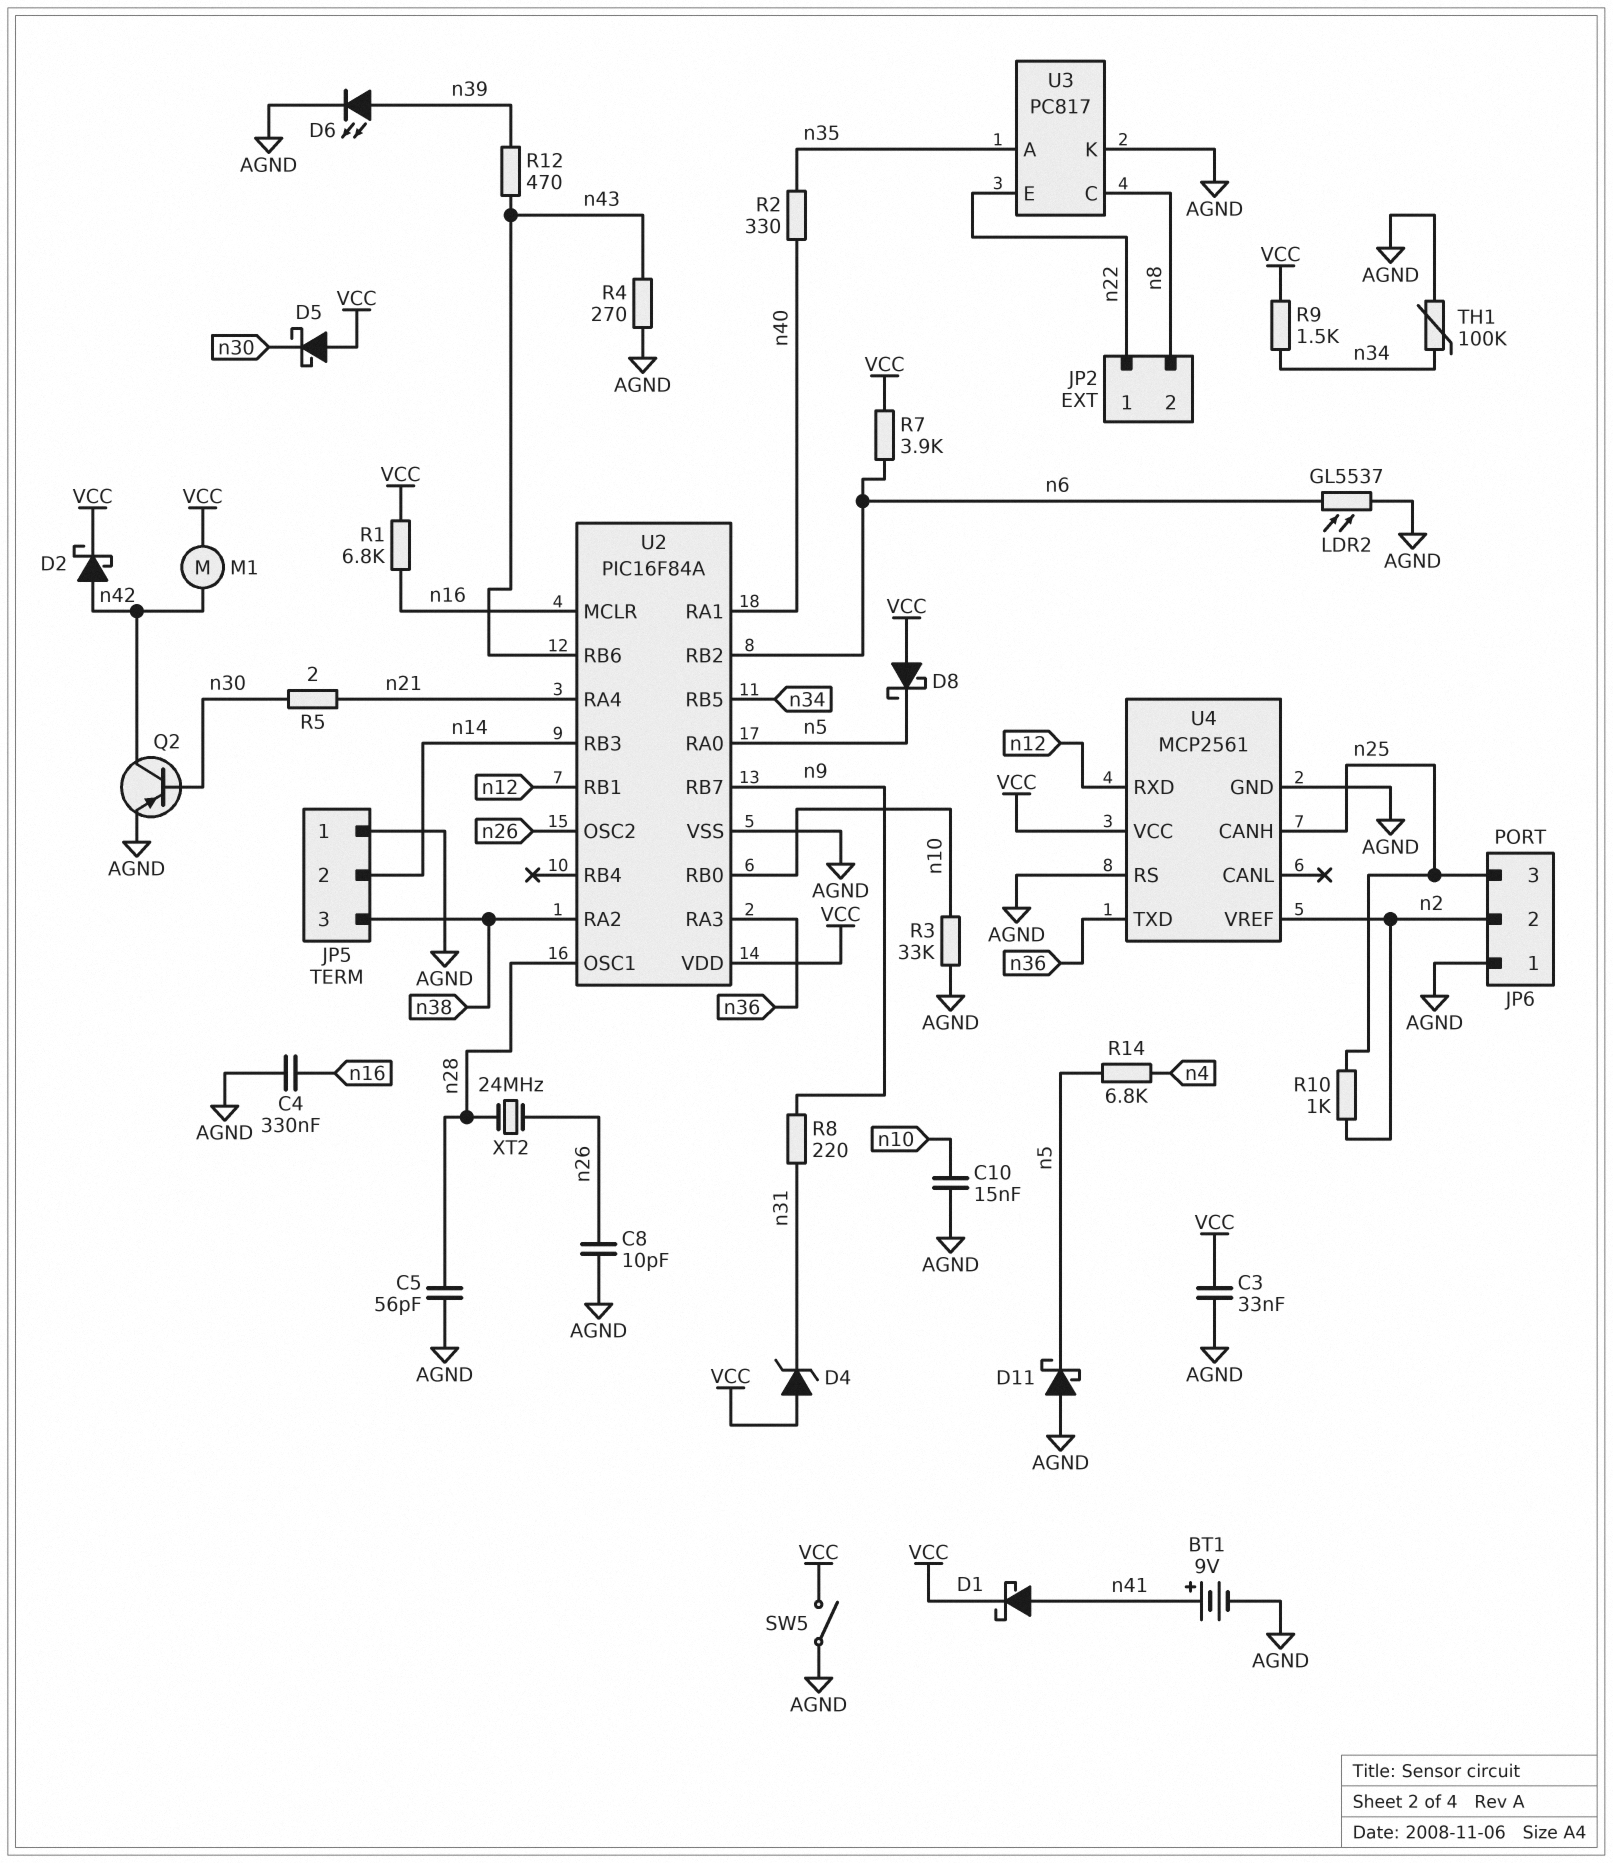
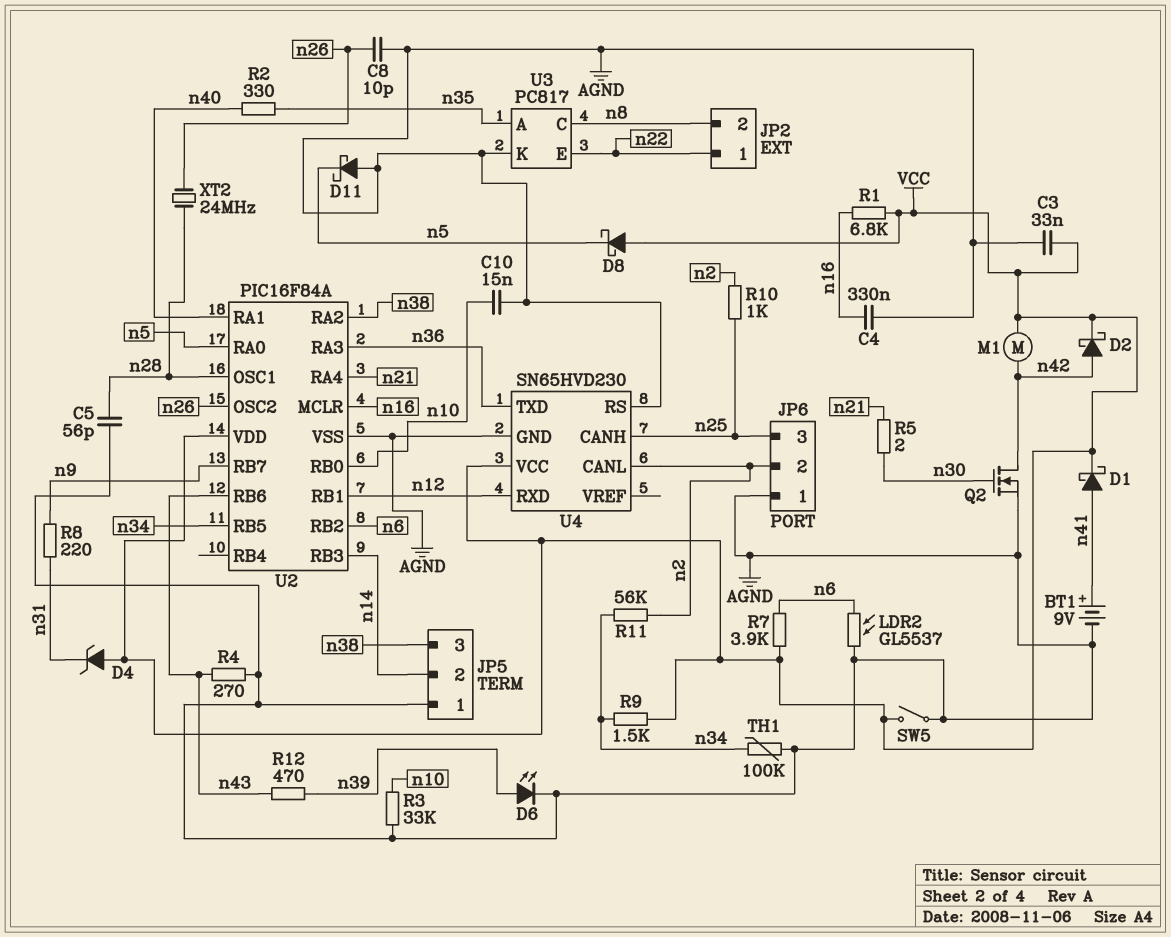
D5: schottky (A VCC, K n30) -> none
Q2: PNP (B n30, C n42, E AGND) -> NMOS (G n30, D n42, S AGND)
R11: none -> 56k (n2, n34)
R14: 6.8k (n4, n5) -> none
U4: MCP2561 -> SN65HVD230
U4 pin CANL: none -> n2
U4 pin VREF: n2 -> none

